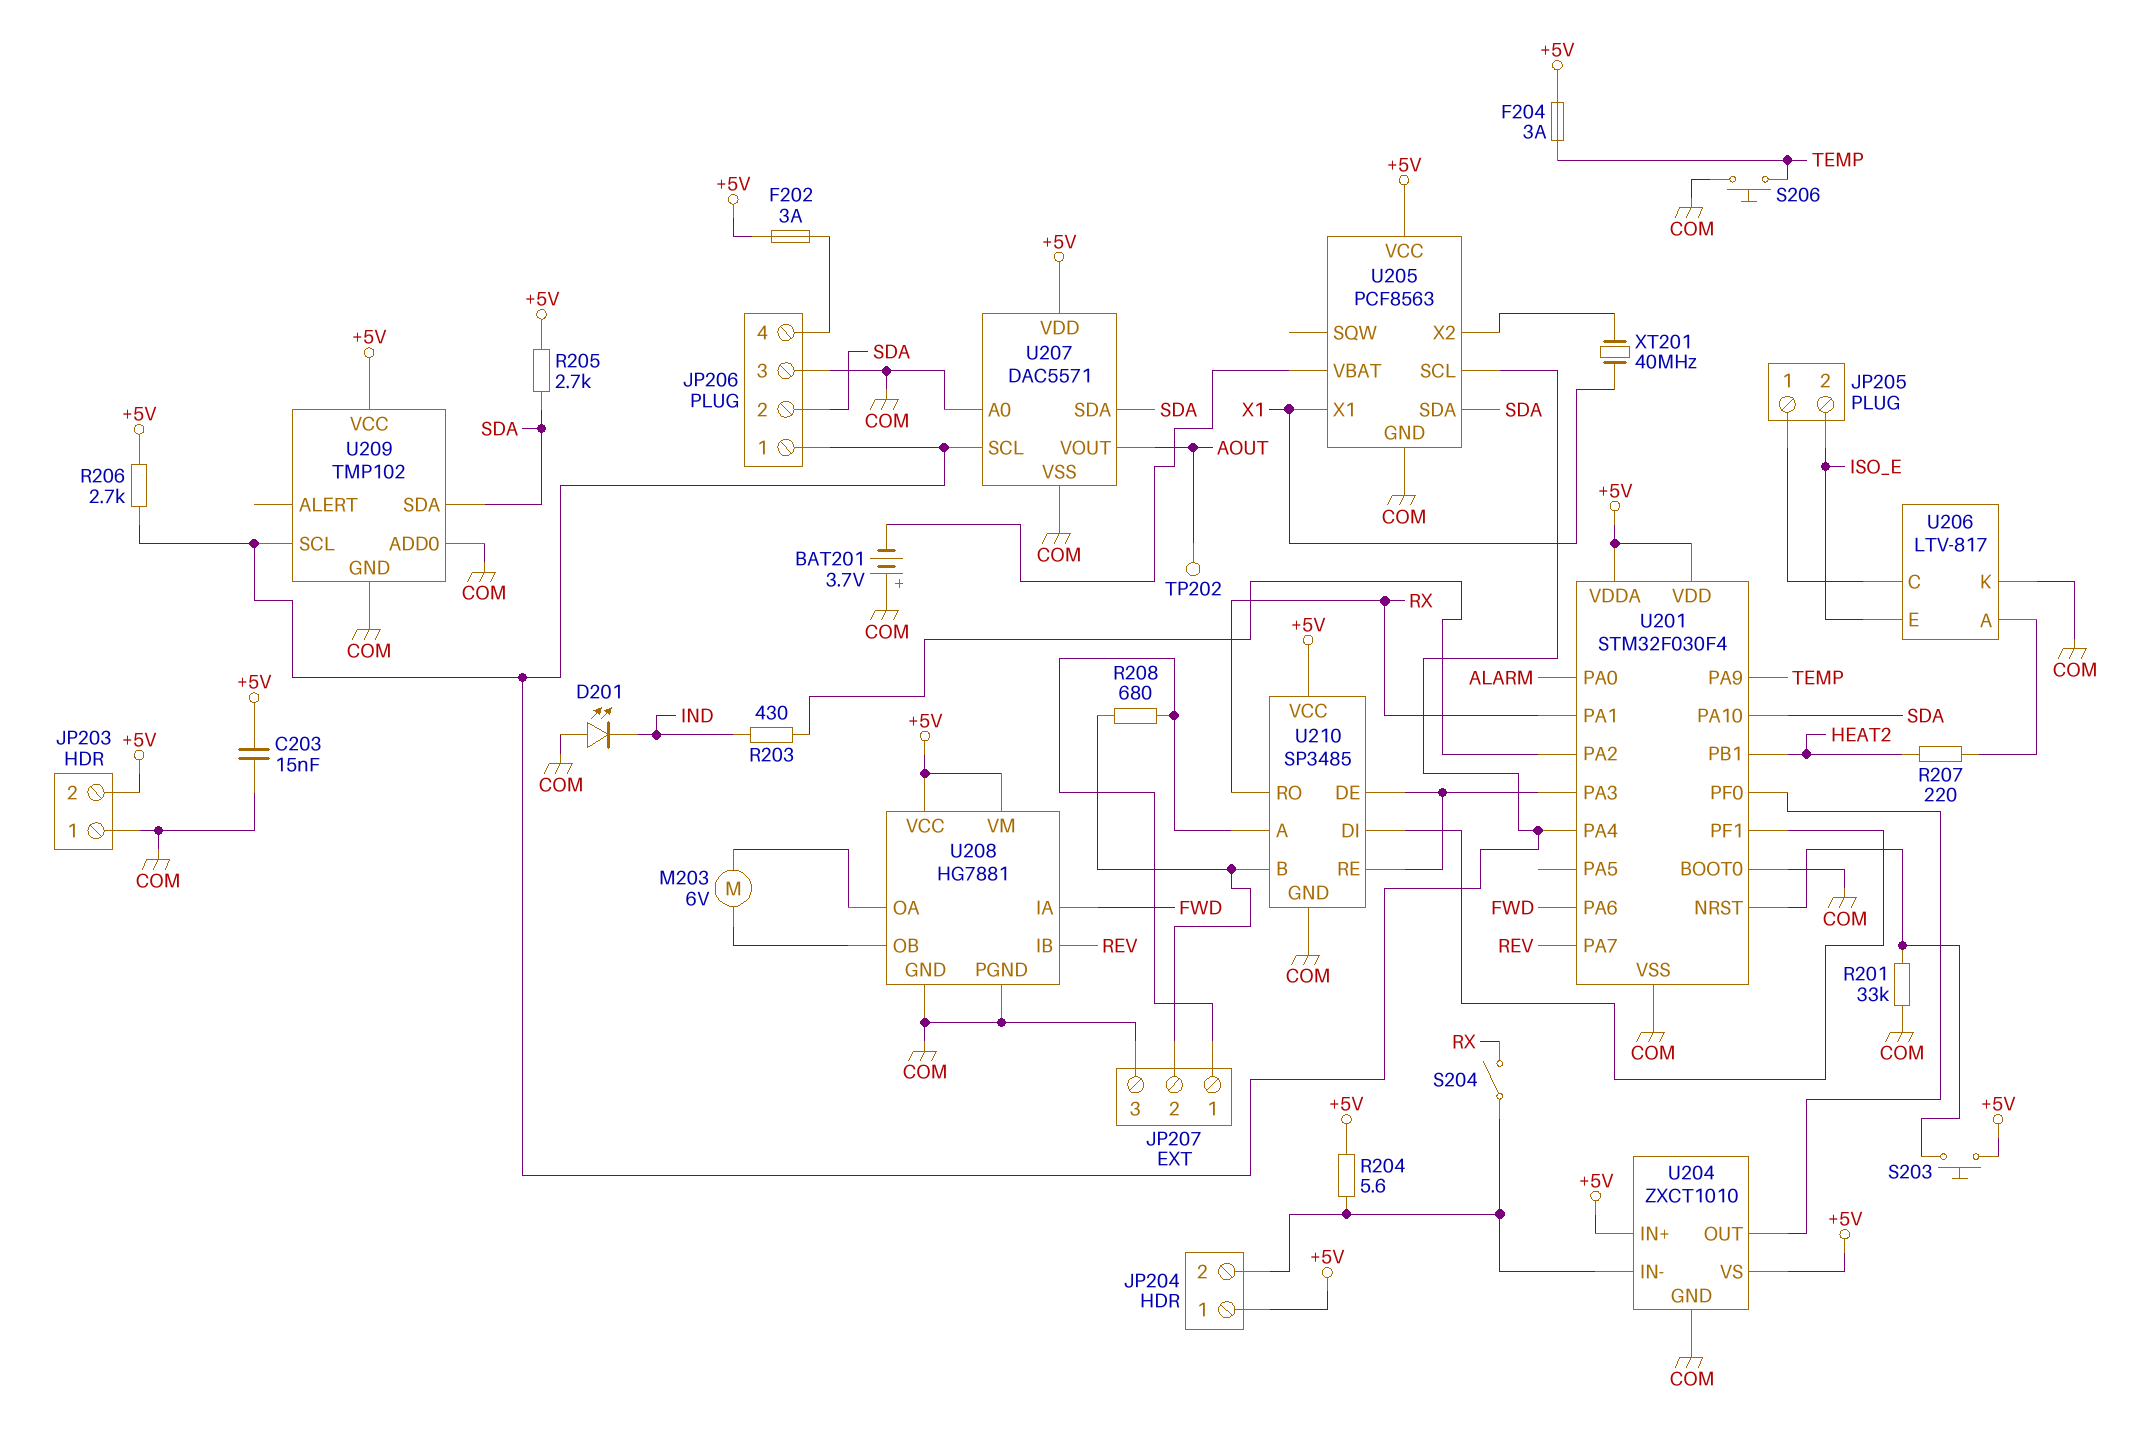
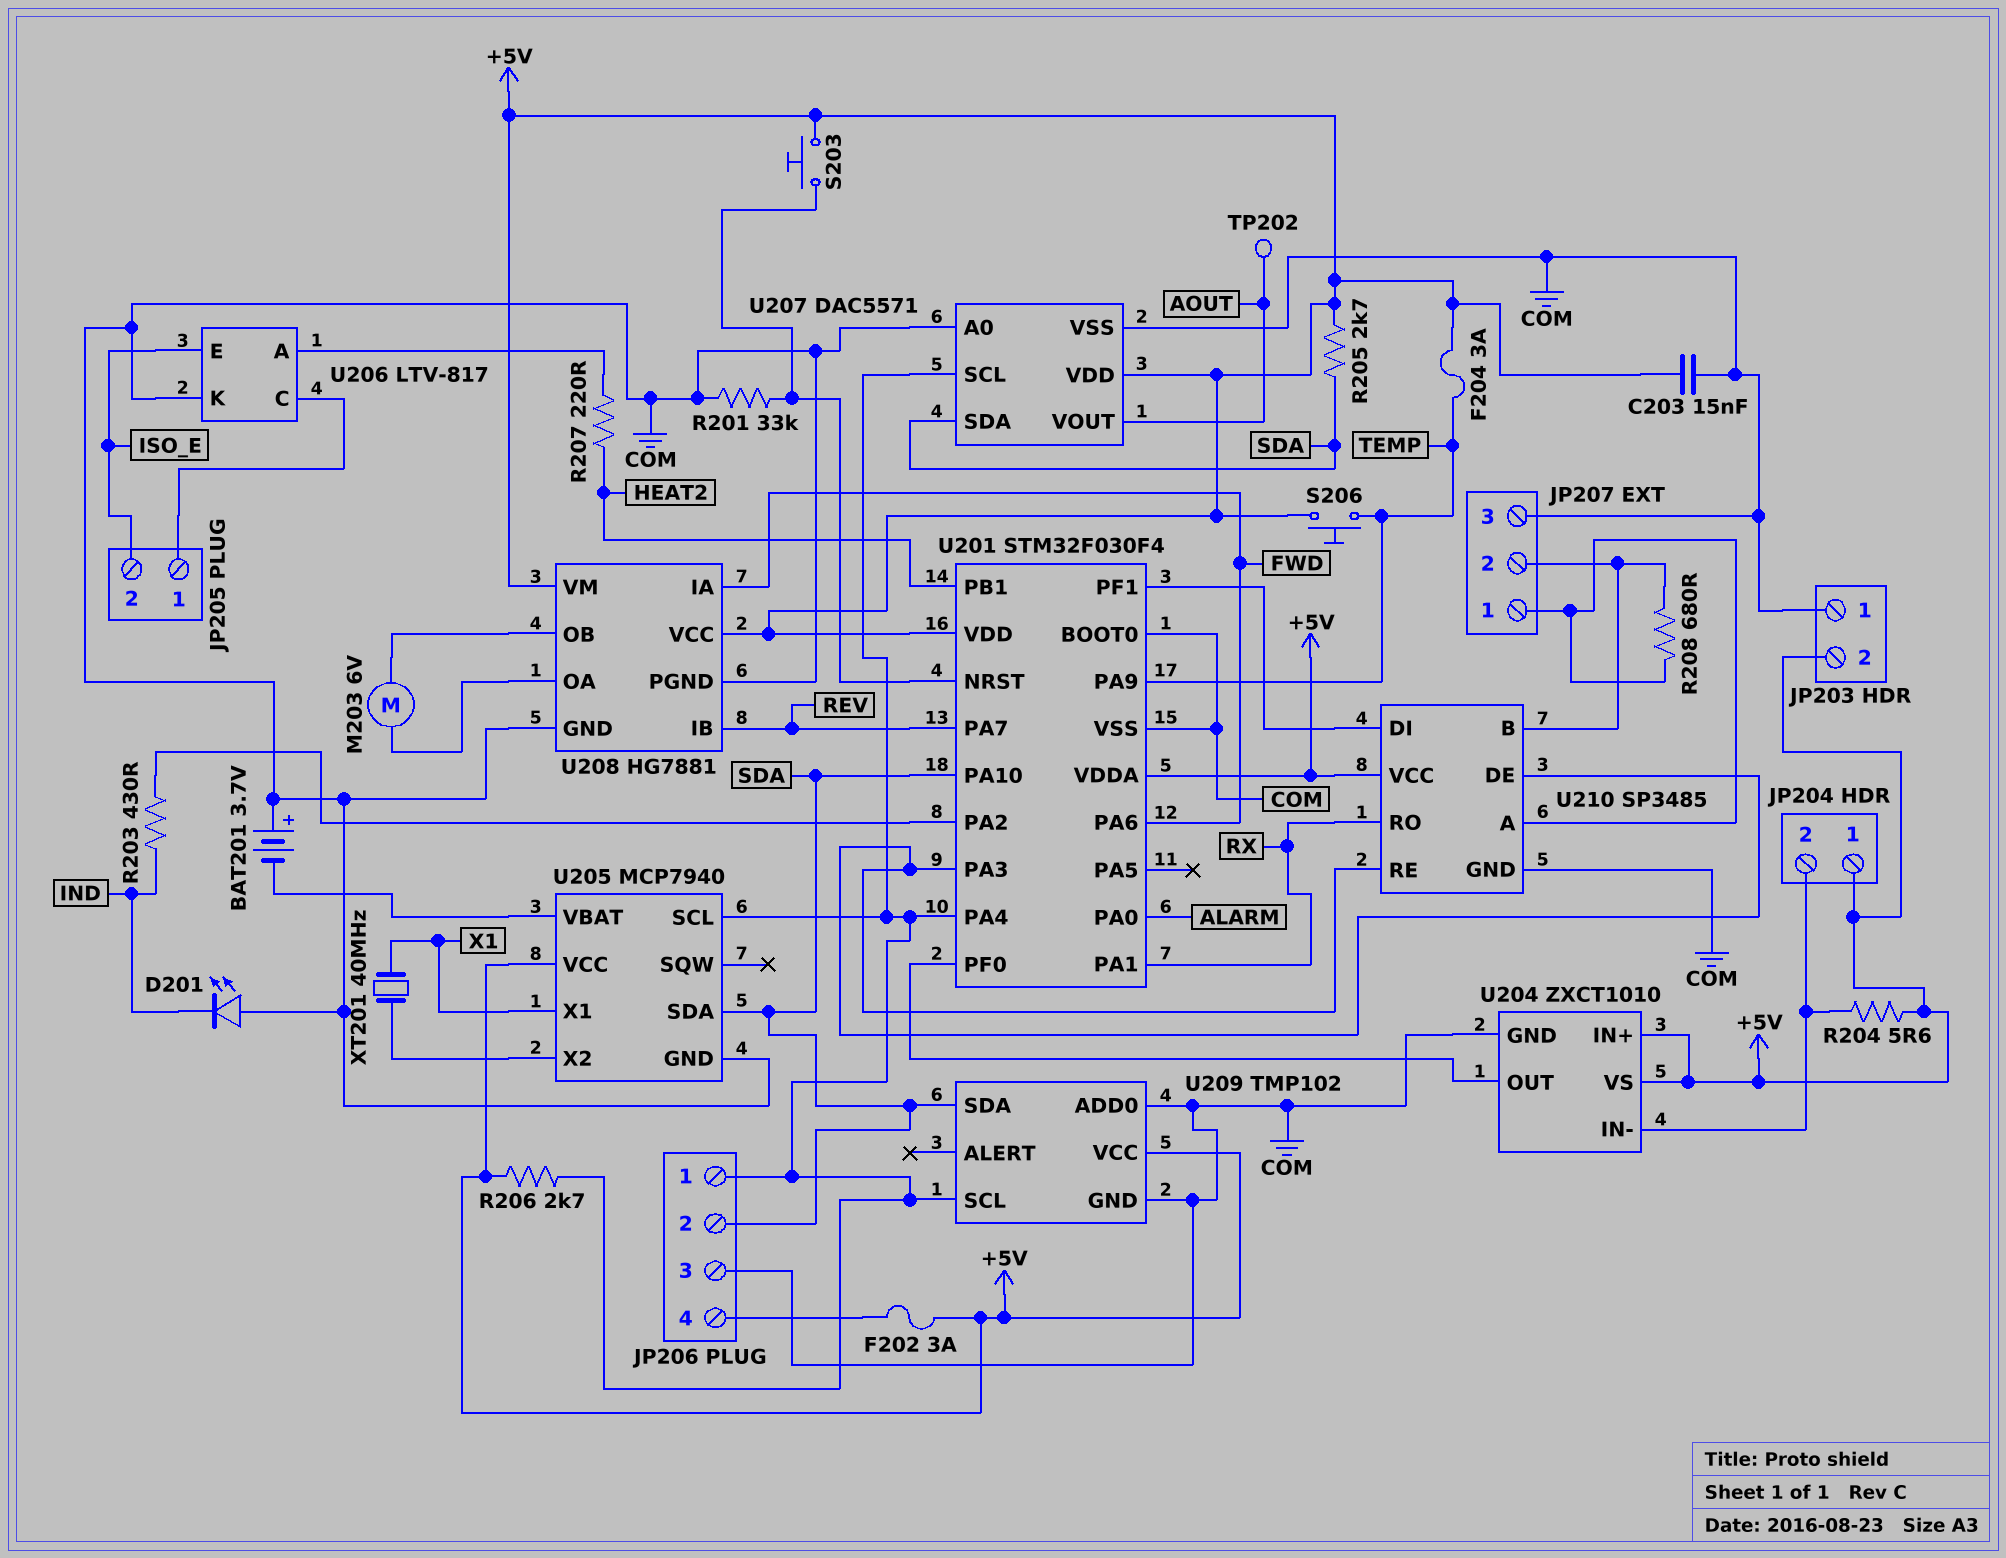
S204: switch (JP204/2, RX) -> none
S206: button (COM, TEMP) -> button (+5V, TEMP)
U205: PCF8563 -> MCP7940

